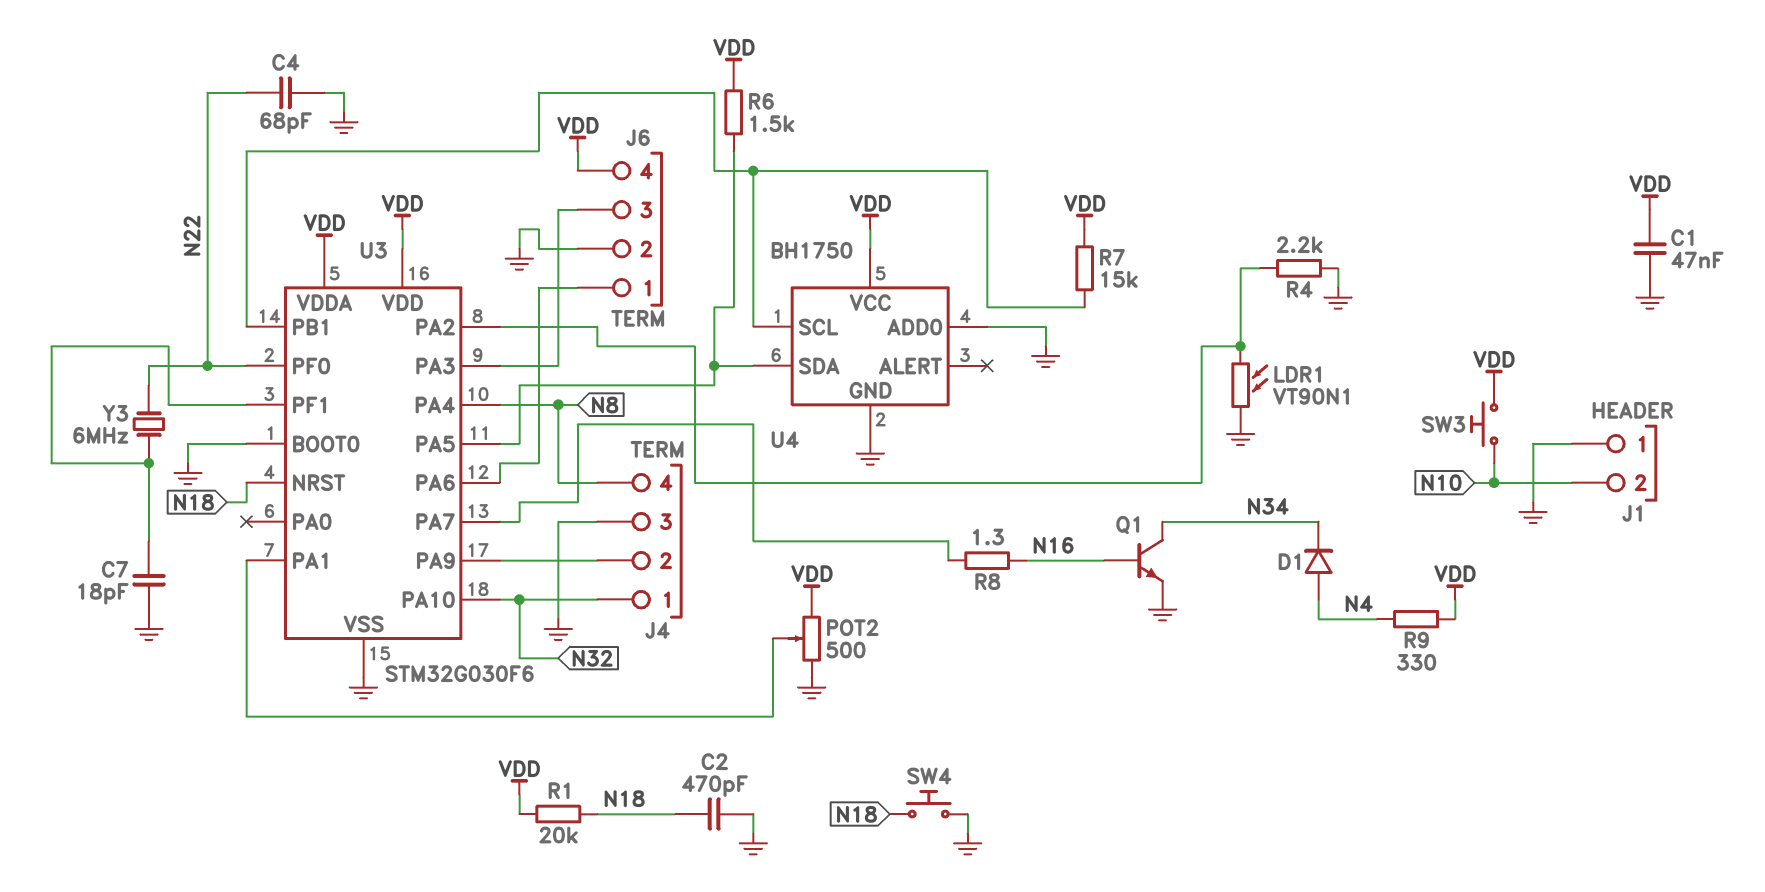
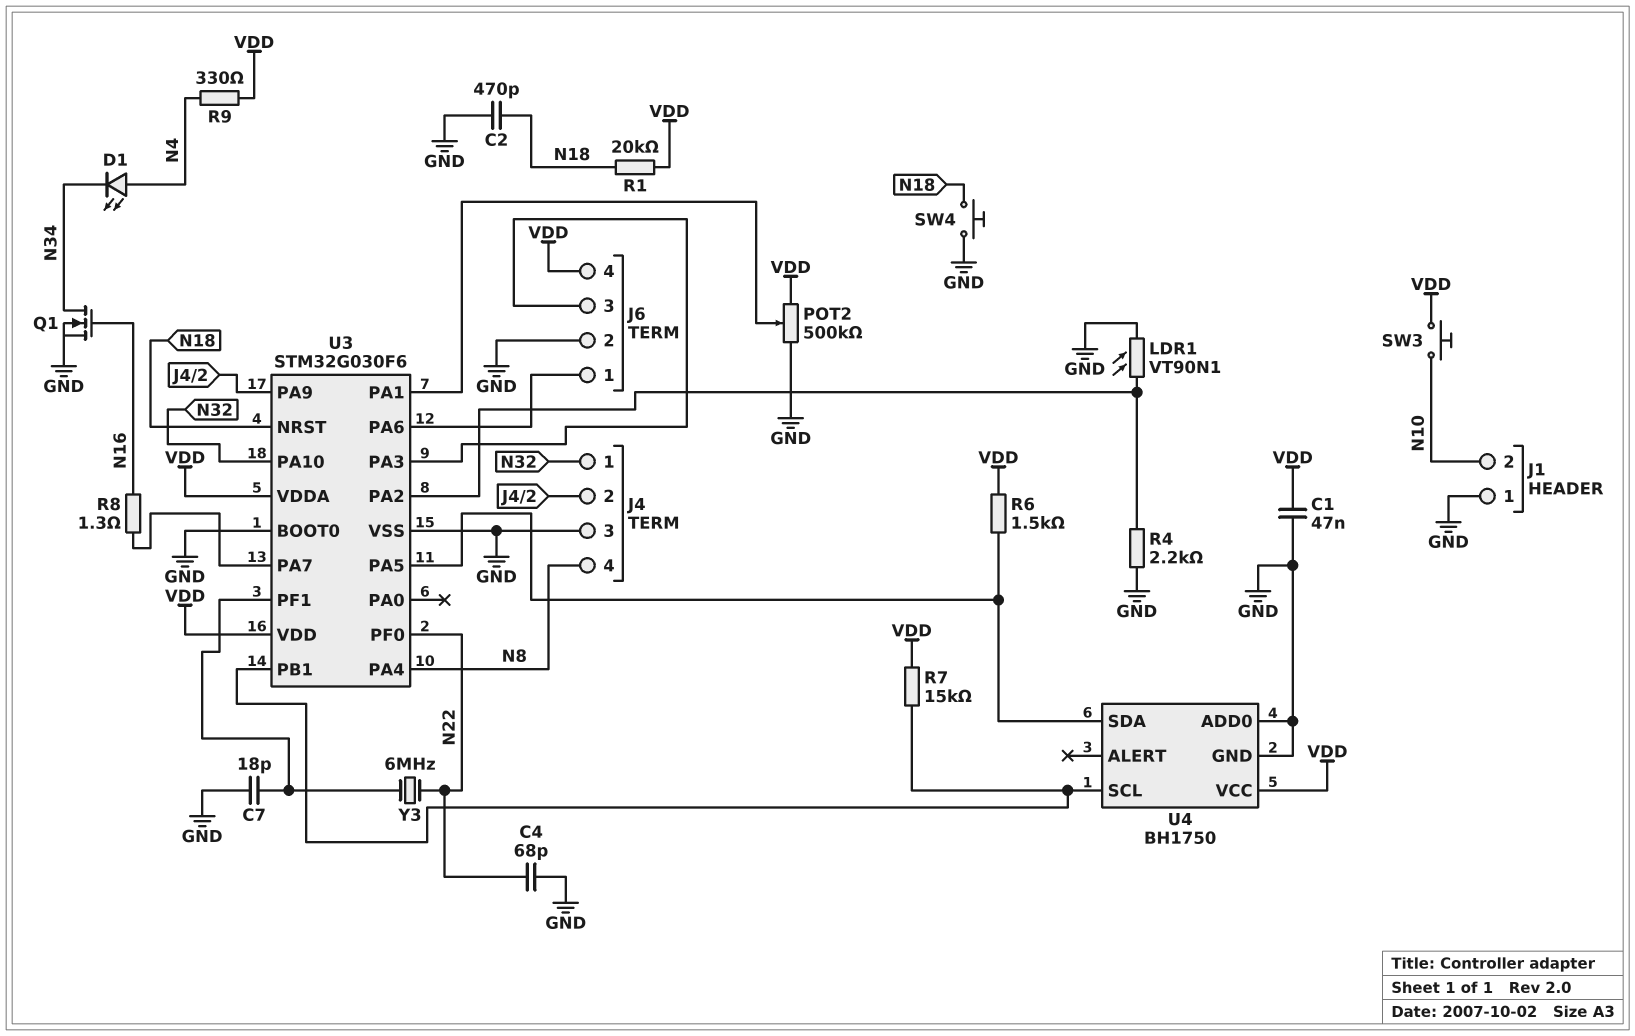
D1: diode (A N4, K N34) -> LED (A N4, K N34)
POT2: 500 (GND, VDD, wiper U3/PA1) -> 500k (GND, VDD, wiper U3/PA1)
Q1: NPN (B N16, C N34, E GND) -> NMOS (G N16, D N34, S GND)

